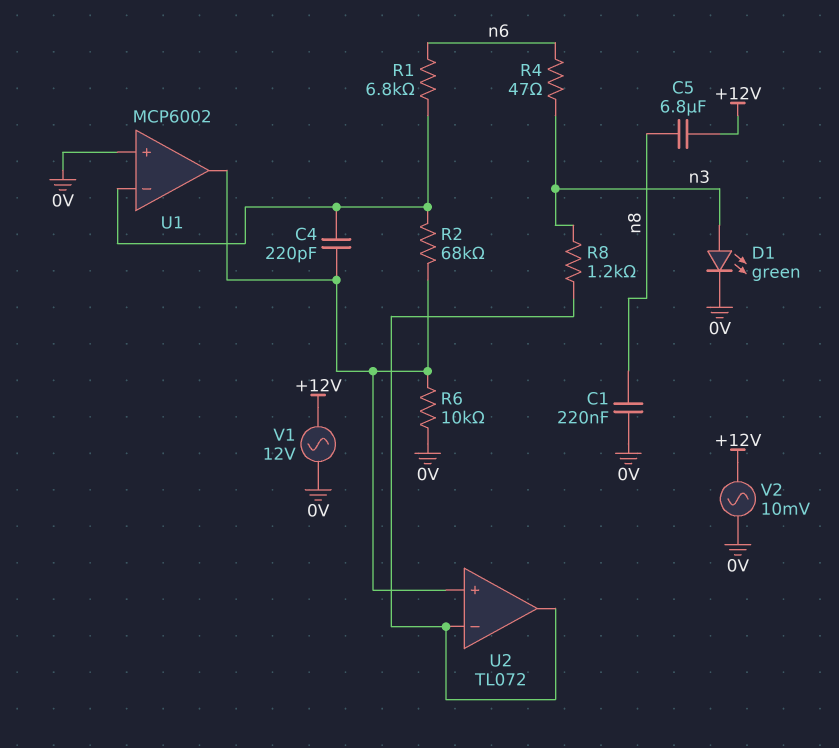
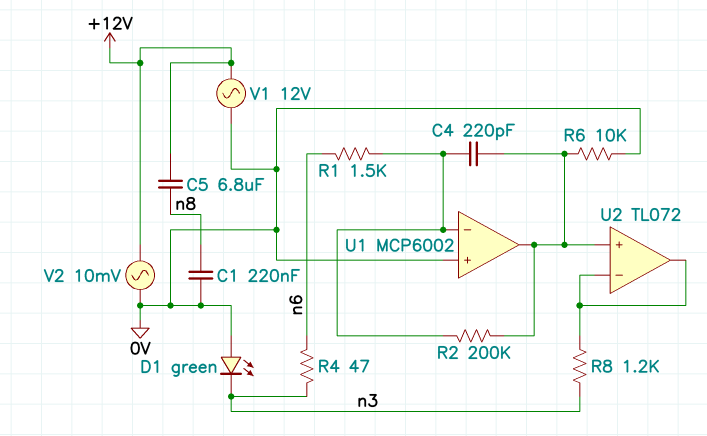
D1: LED green (A n3, K 0V) -> LED green (A 0V, K n3)
R1: 6.8k (U1/in-, n6) -> 1.5k (U1/in-, n6)
R2: 68k (U1/in-, U1/out) -> 200k (U1/in-, U1/out)

